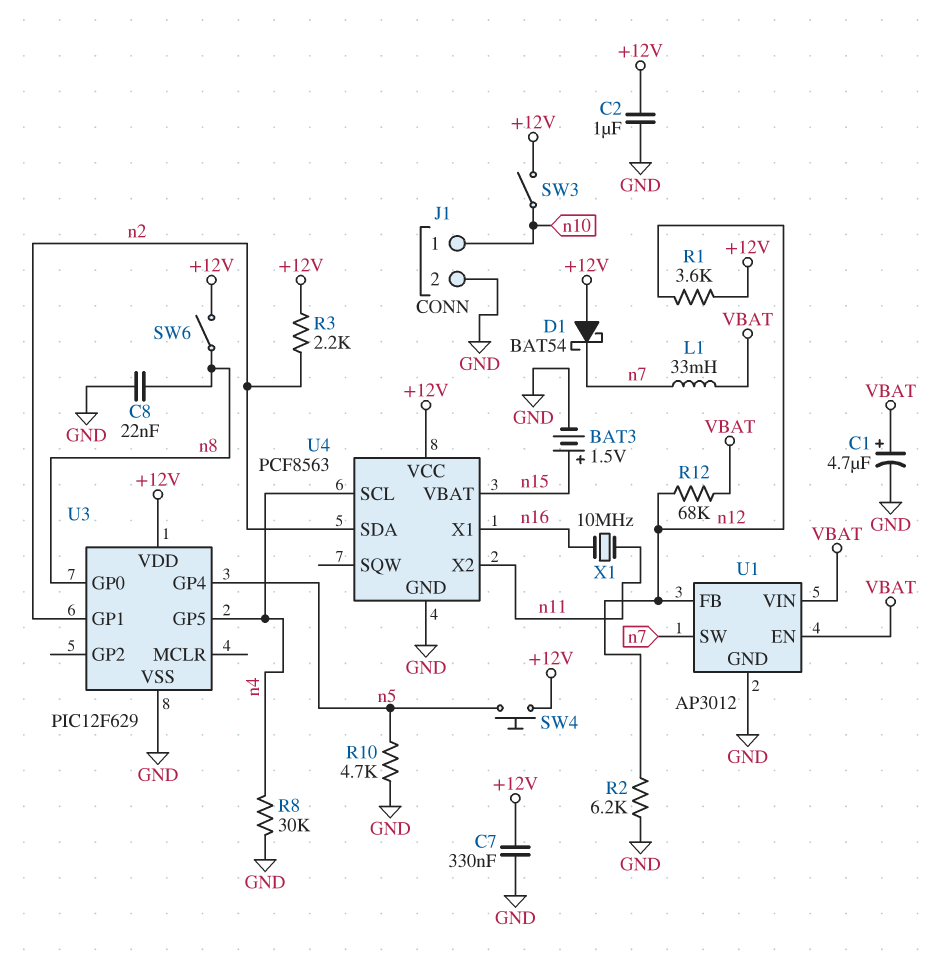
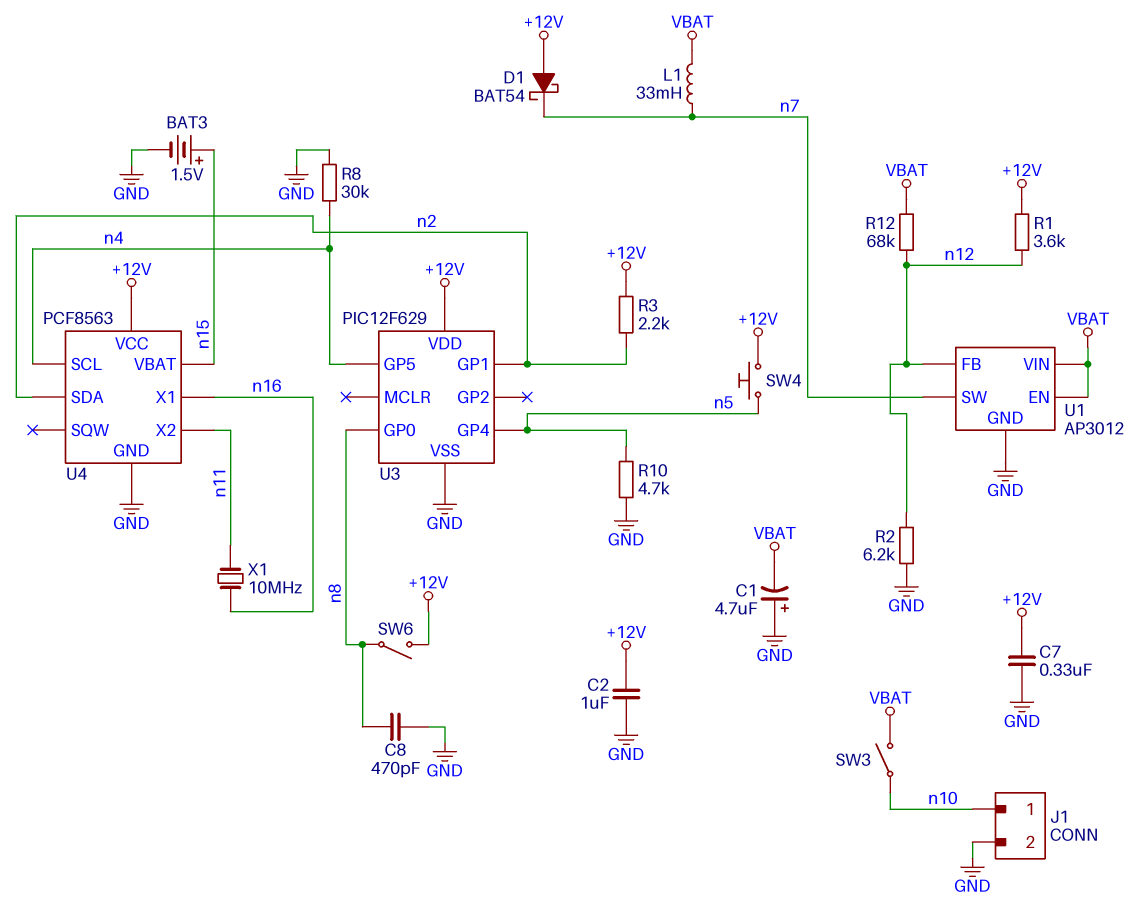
C1: 4.7uF (plus VBAT, minus GND) -> 4.7uF (plus GND, minus VBAT)
C8: 22nF (GND, n8) -> 470pF (GND, n8)
SW3: switch (+12V, n10) -> switch (VBAT, n10)

